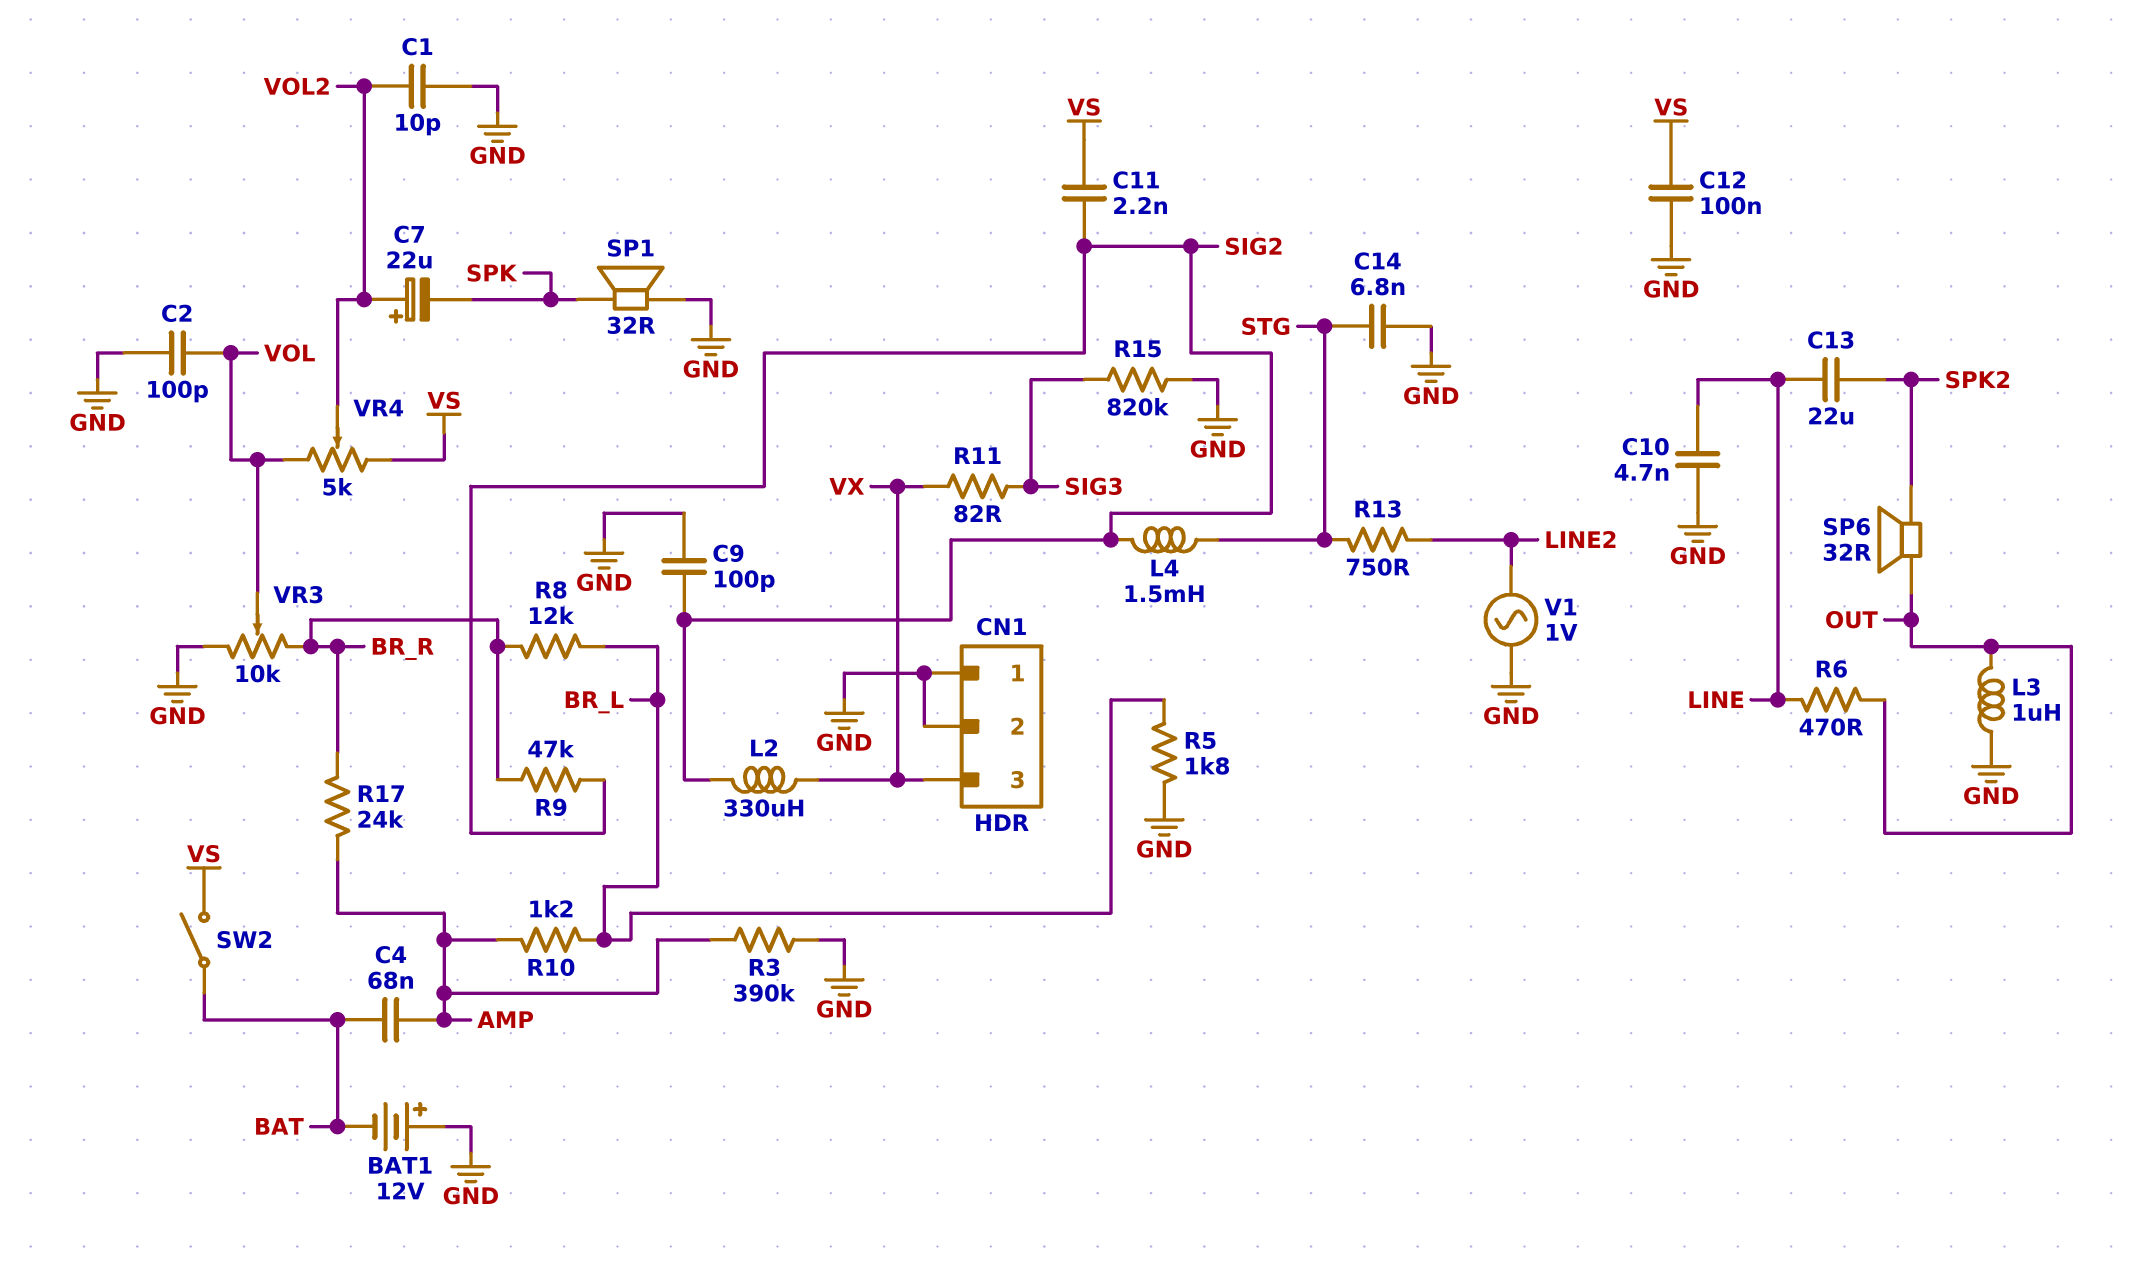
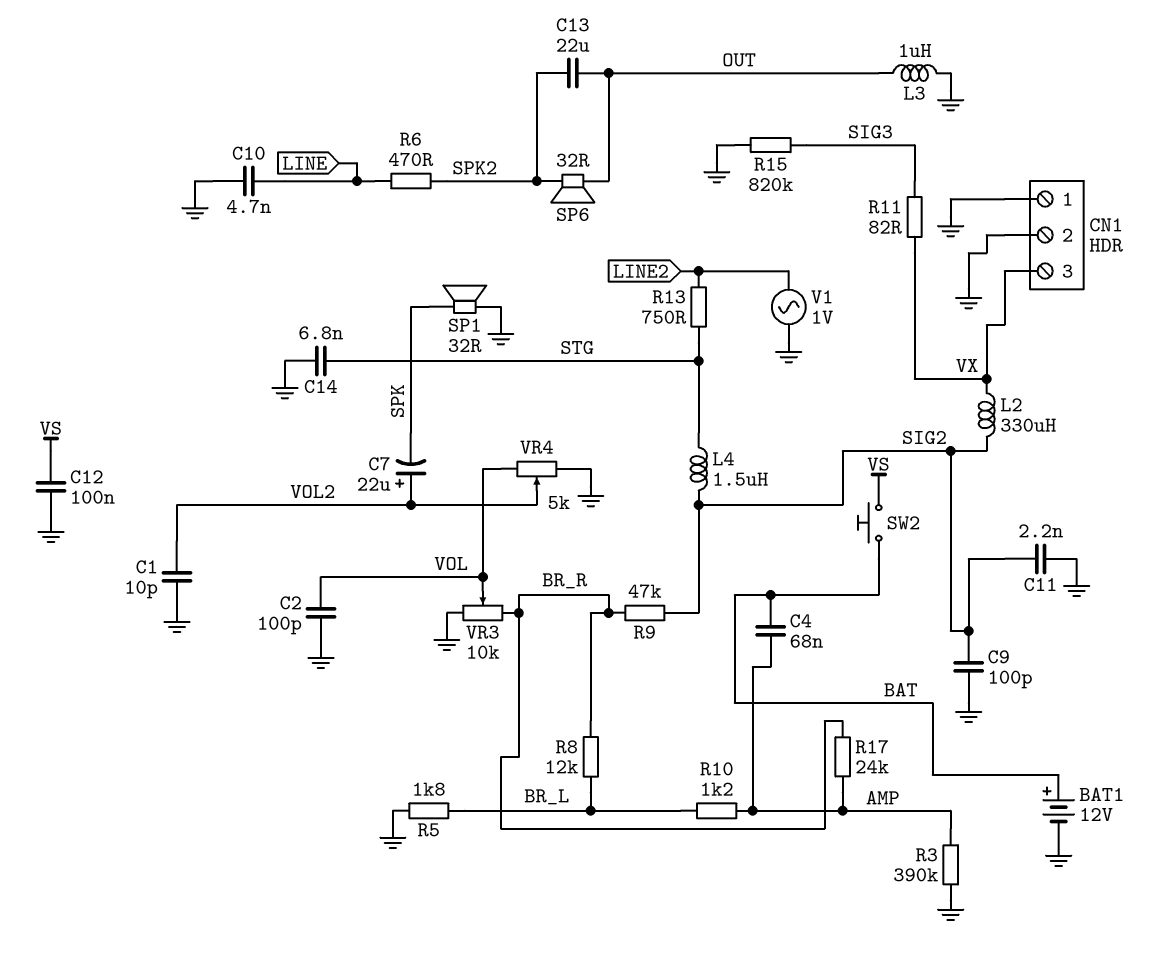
BAT1: 12V (plus GND, minus BAT) -> 12V (plus BAT, minus GND)
C11: 2.2nF (SIG2, VS) -> 2.2nF (GND, SIG2)
C13: 22uF (LINE, SPK2) -> 22uF (OUT, SPK2)
L4: 1.5mH (SIG2, STG) -> 1.5uH (SIG2, STG)
R6: 470 (LINE, OUT) -> 470 (LINE, SPK2)
SW2: switch (BAT, VS) -> button (BAT, VS)
VR4: 5k (VOL, VS, wiper VOL2) -> 5k (GND, VOL, wiper VOL2)

